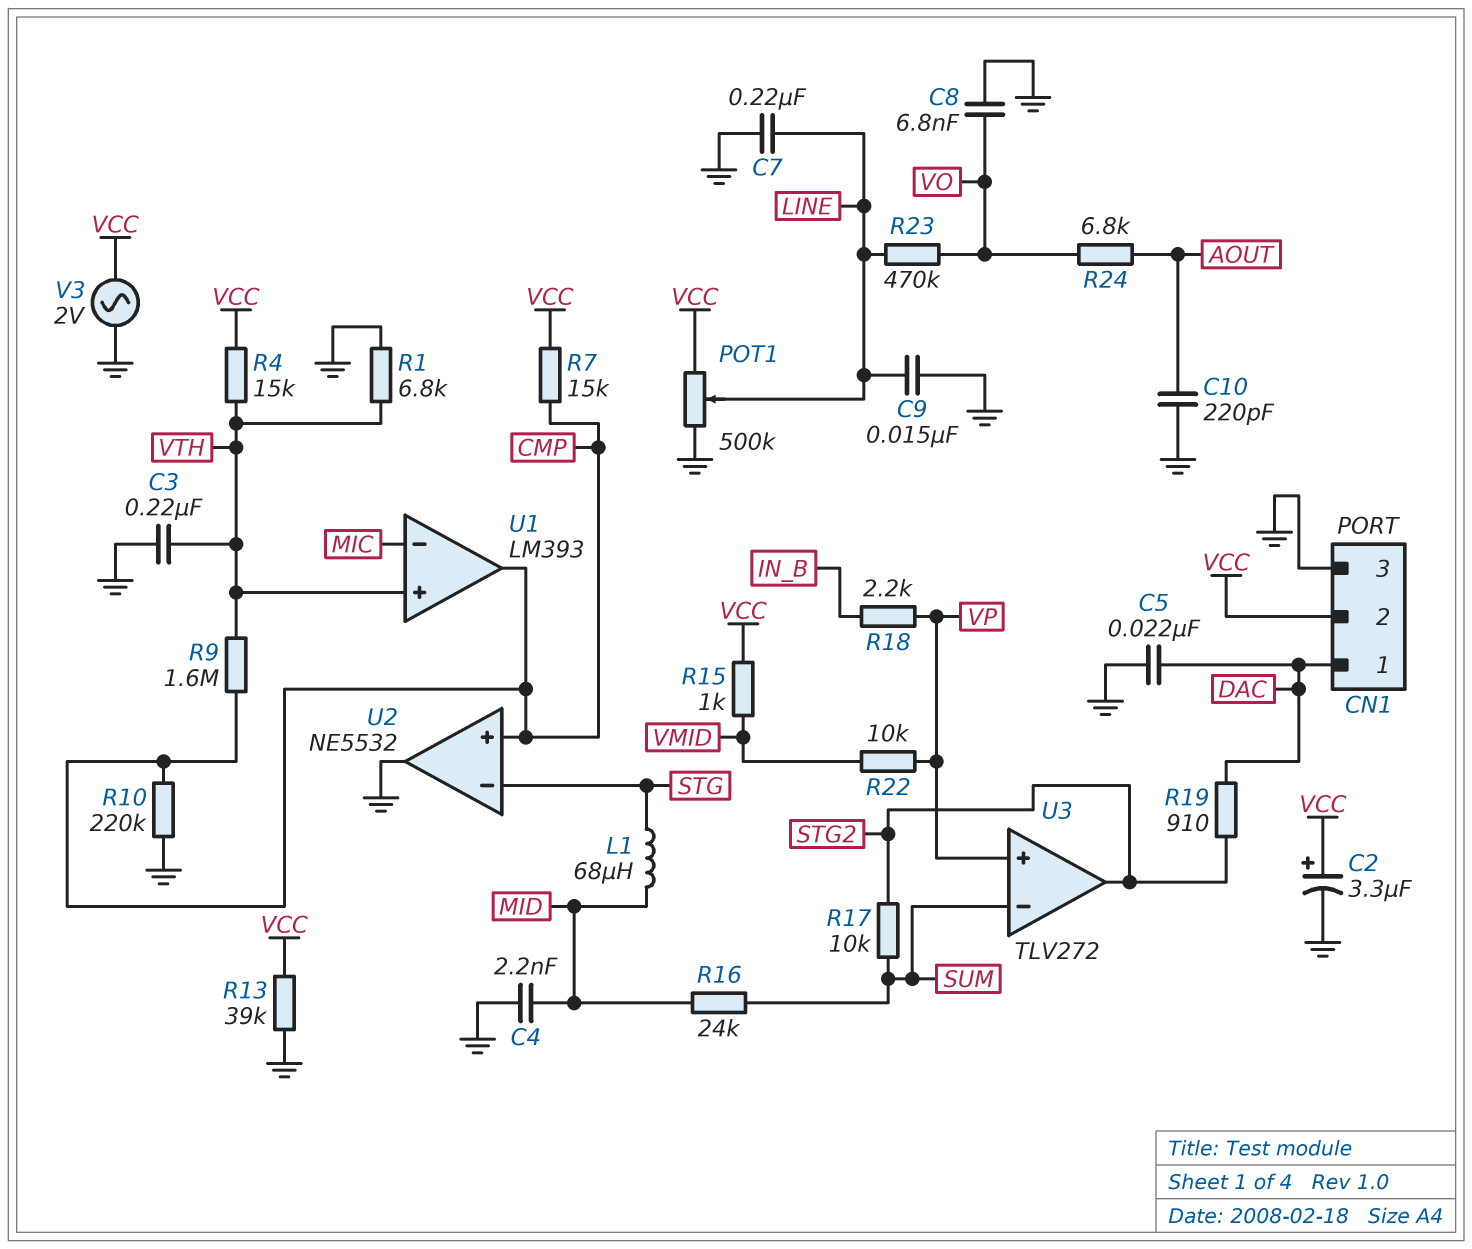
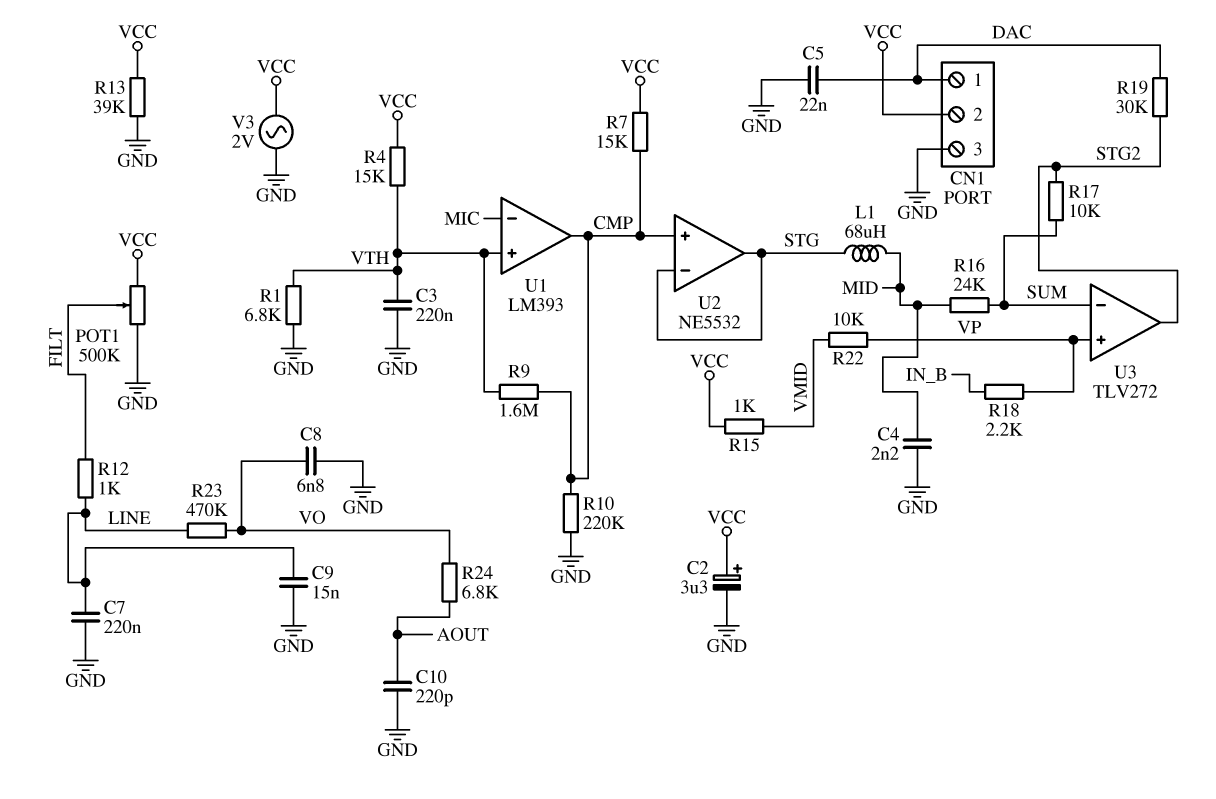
POT1: 500k (GND, VCC, wiper LINE) -> 500k (GND, VCC, wiper FILT)
R12: none -> 1k (FILT, LINE)
R19: 910 (DAC, STG2) -> 30k (DAC, STG2)
U2 pin out: GND -> STG

